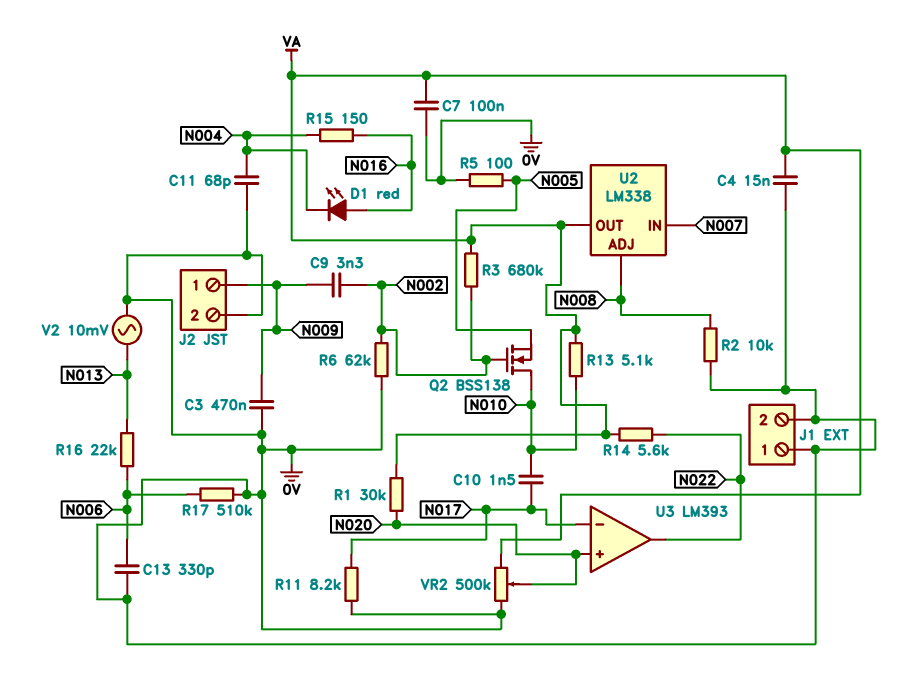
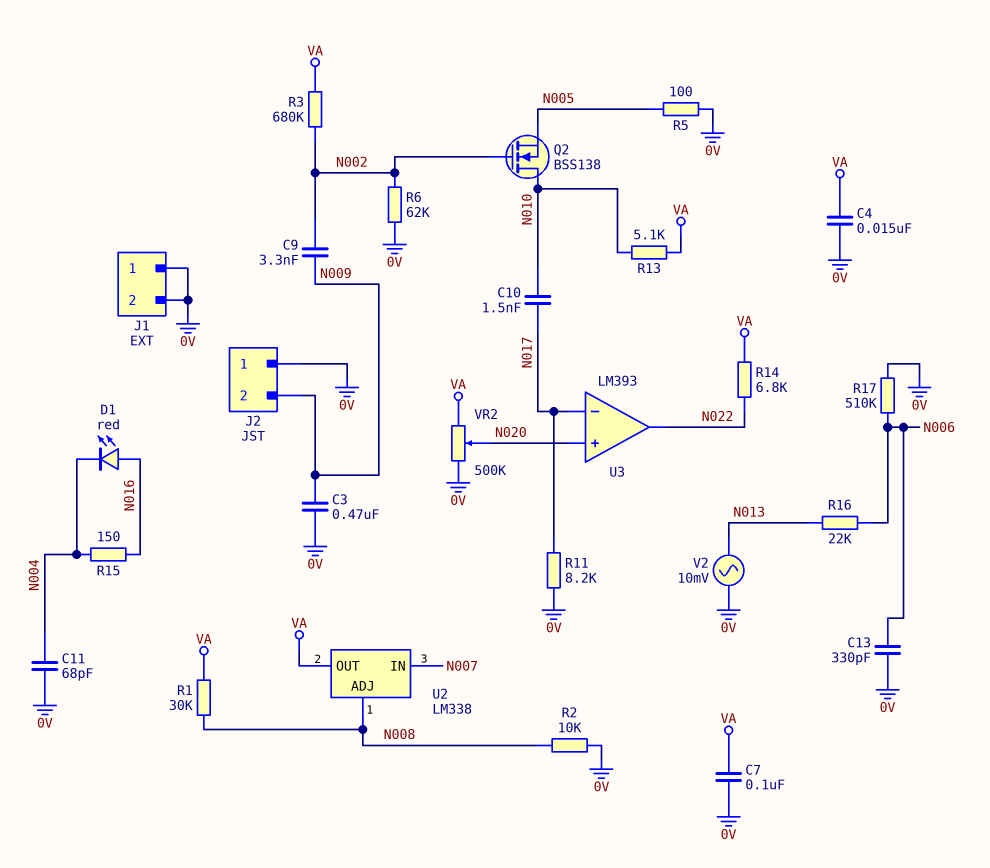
J2 pin 1: N009 -> 0V
J2 pin 2: 0V -> N009
R1: 30k (N020, VA) -> 30k (N008, VA)
R14: 5.6k (N022, VA) -> 6.8k (N022, VA)

